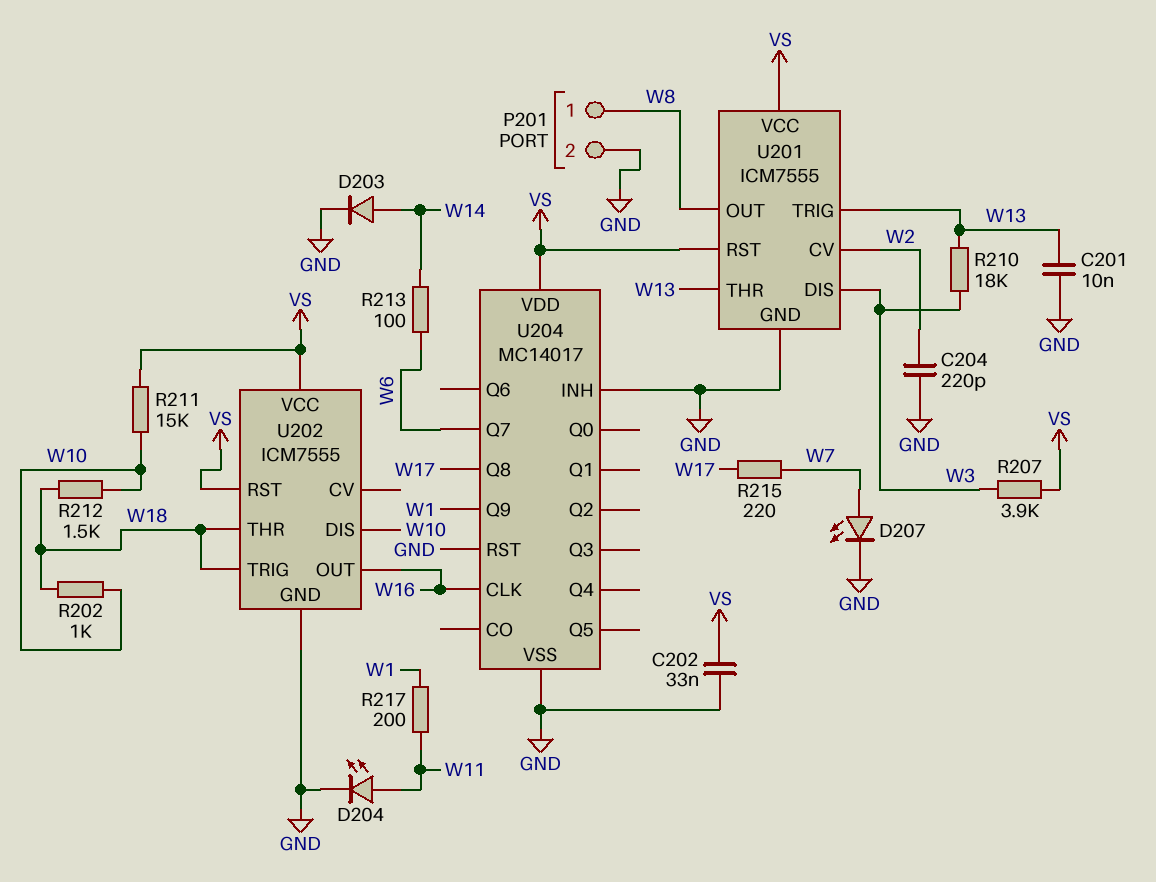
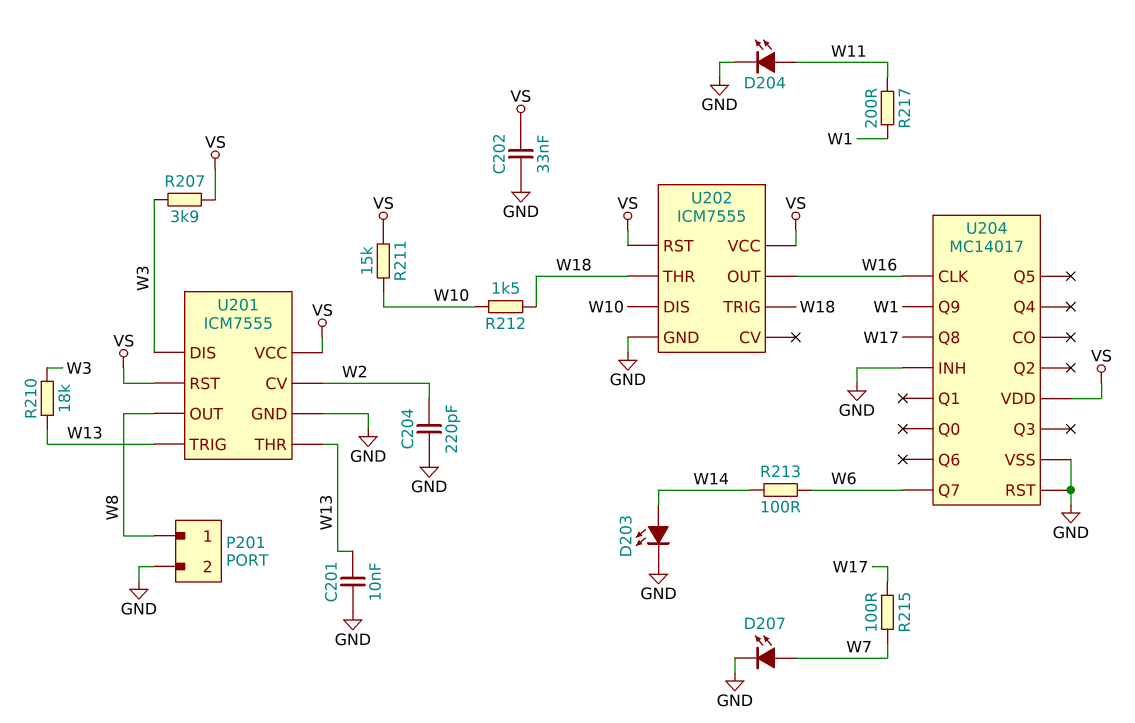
D203: diode (A W14, K GND) -> LED (A W14, K GND)
R202: 1k (W10, W18) -> none
R215: 220 (W7, W17) -> 100 (W7, W17)

